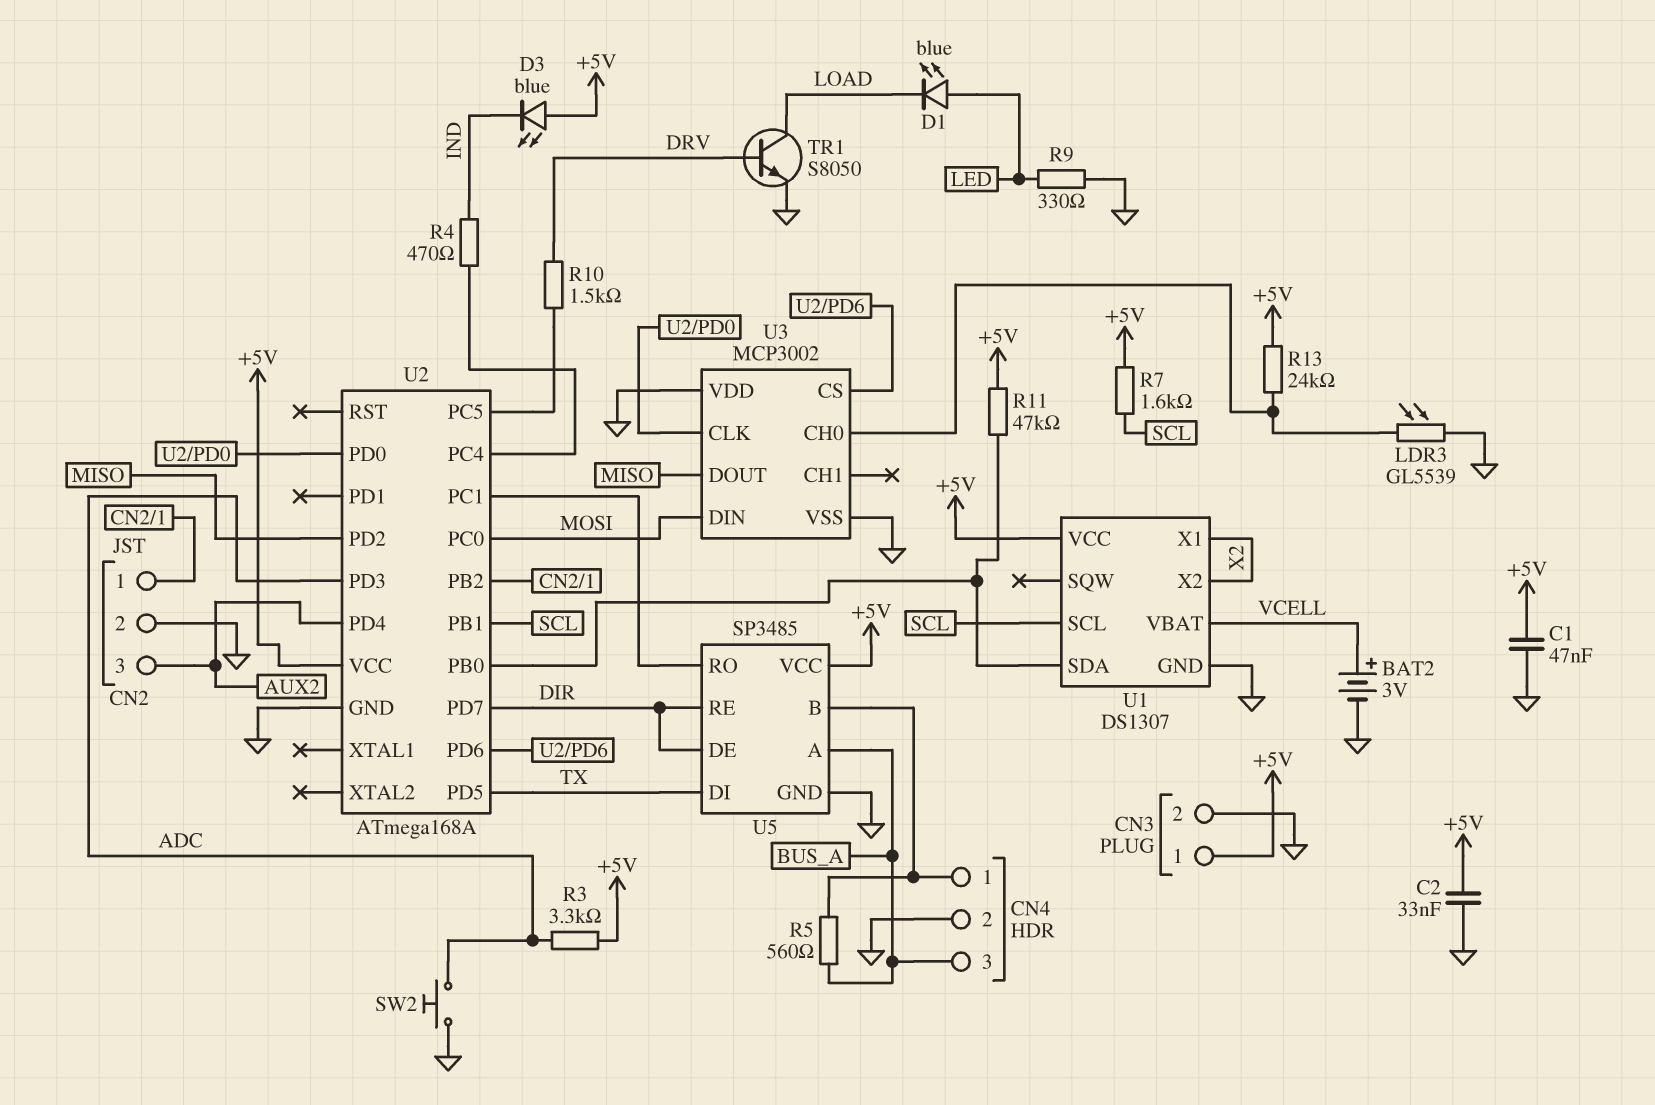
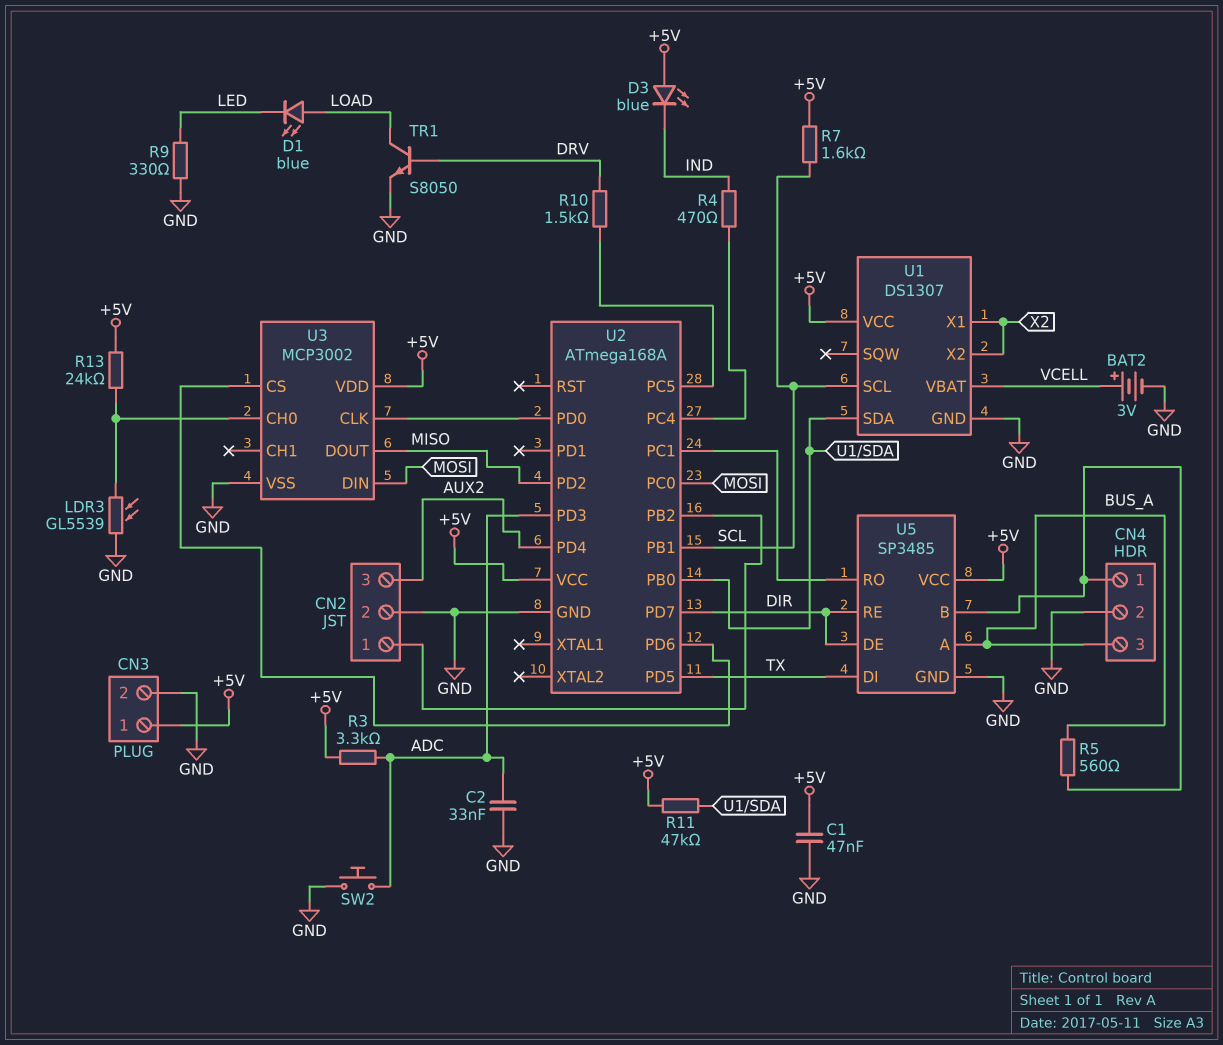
C2: 33nF (+5V, GND) -> 33nF (ADC, GND)
D1: LED blue (A LED, K LOAD) -> LED blue (A LOAD, K LED)
U3 pin VDD: GND -> +5V

